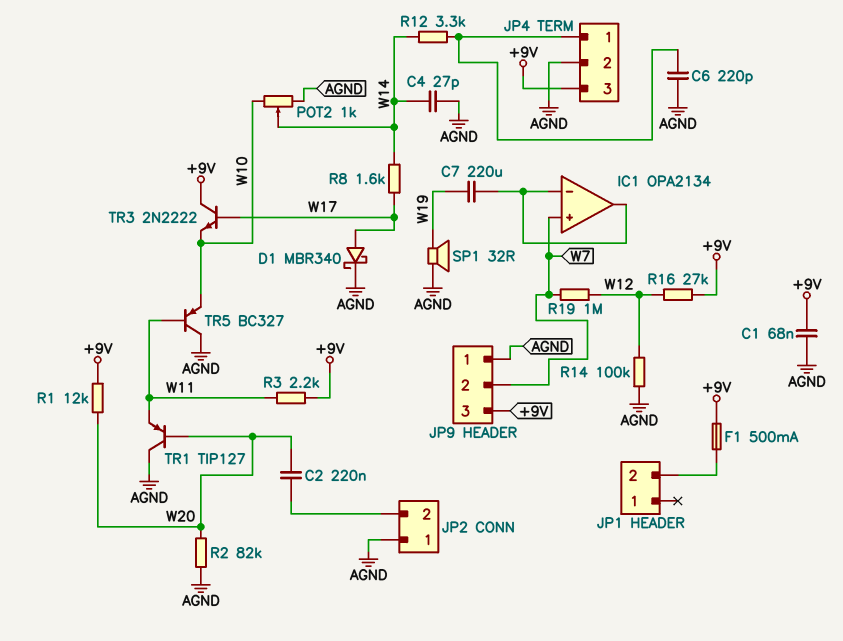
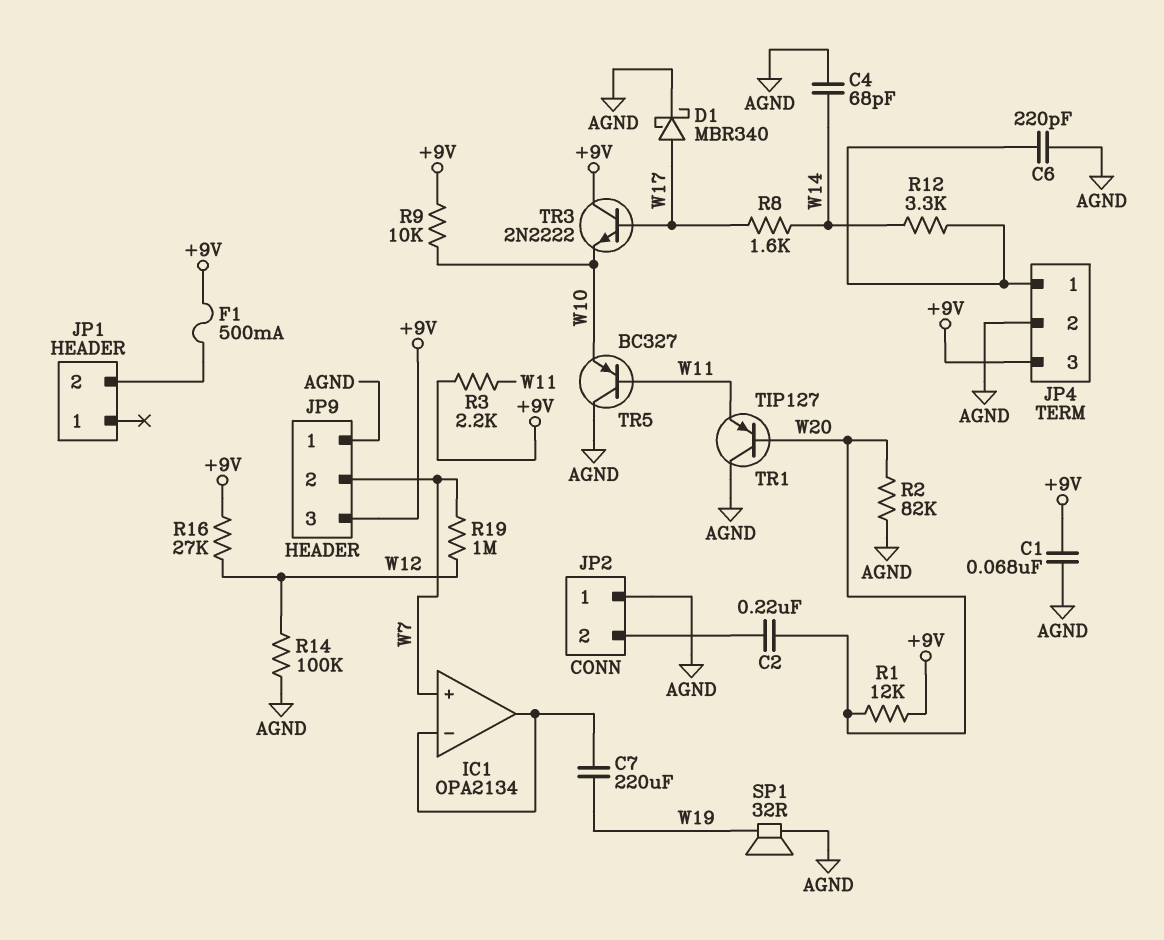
C4: 27pF (AGND, W14) -> 68pF (AGND, W14)
POT2: 1k (AGND, W10, wiper W14) -> none
R9: none -> 10k (+9V, W10)

